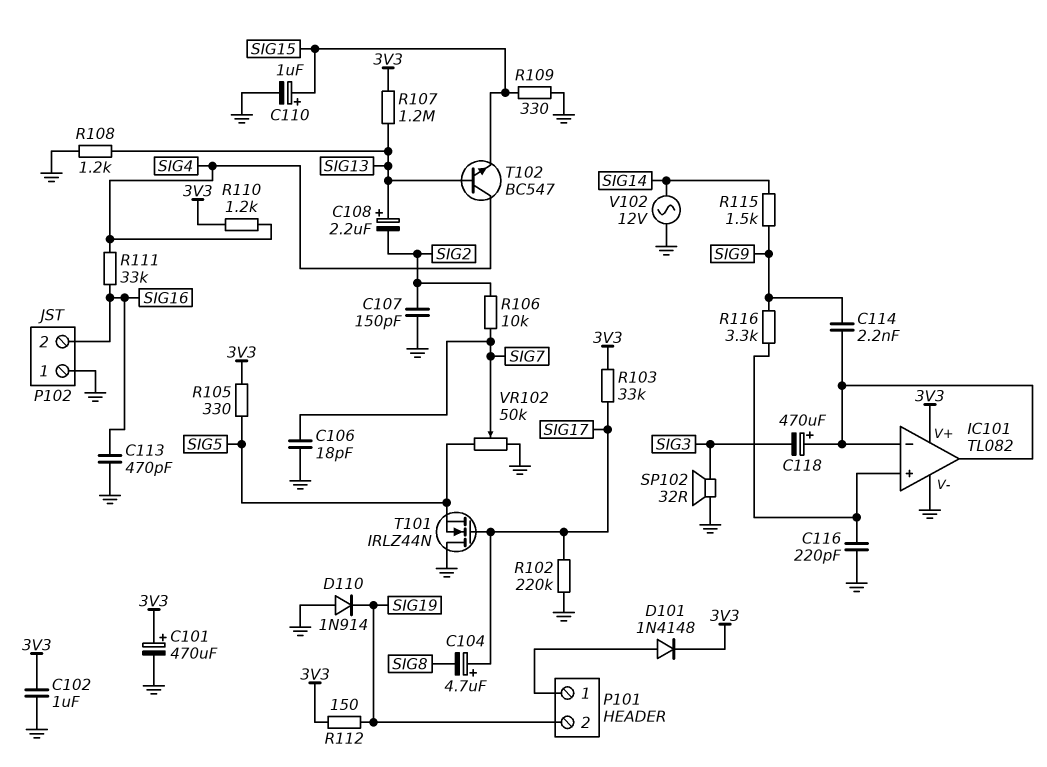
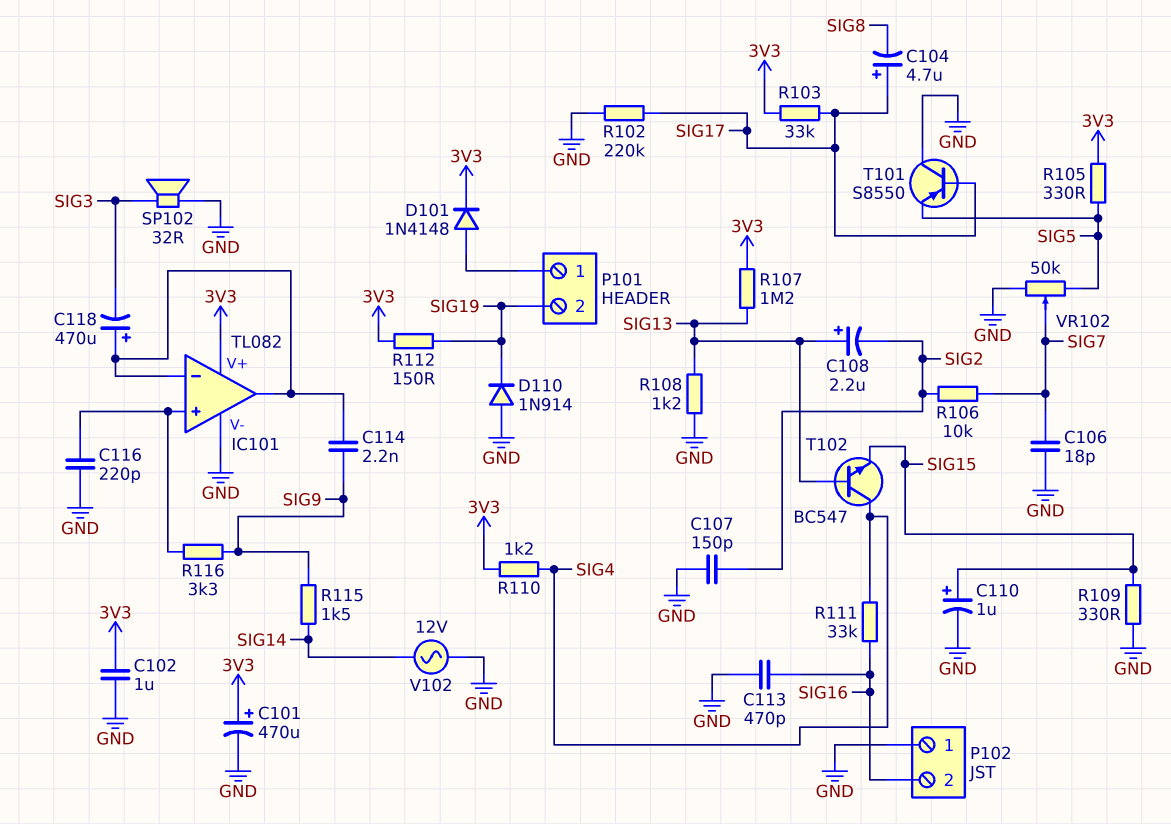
T101: NMOS IRLZ44N (G SIG17, D GND, S SIG5) -> PNP S8550 (B SIG17, C GND, E SIG5)

